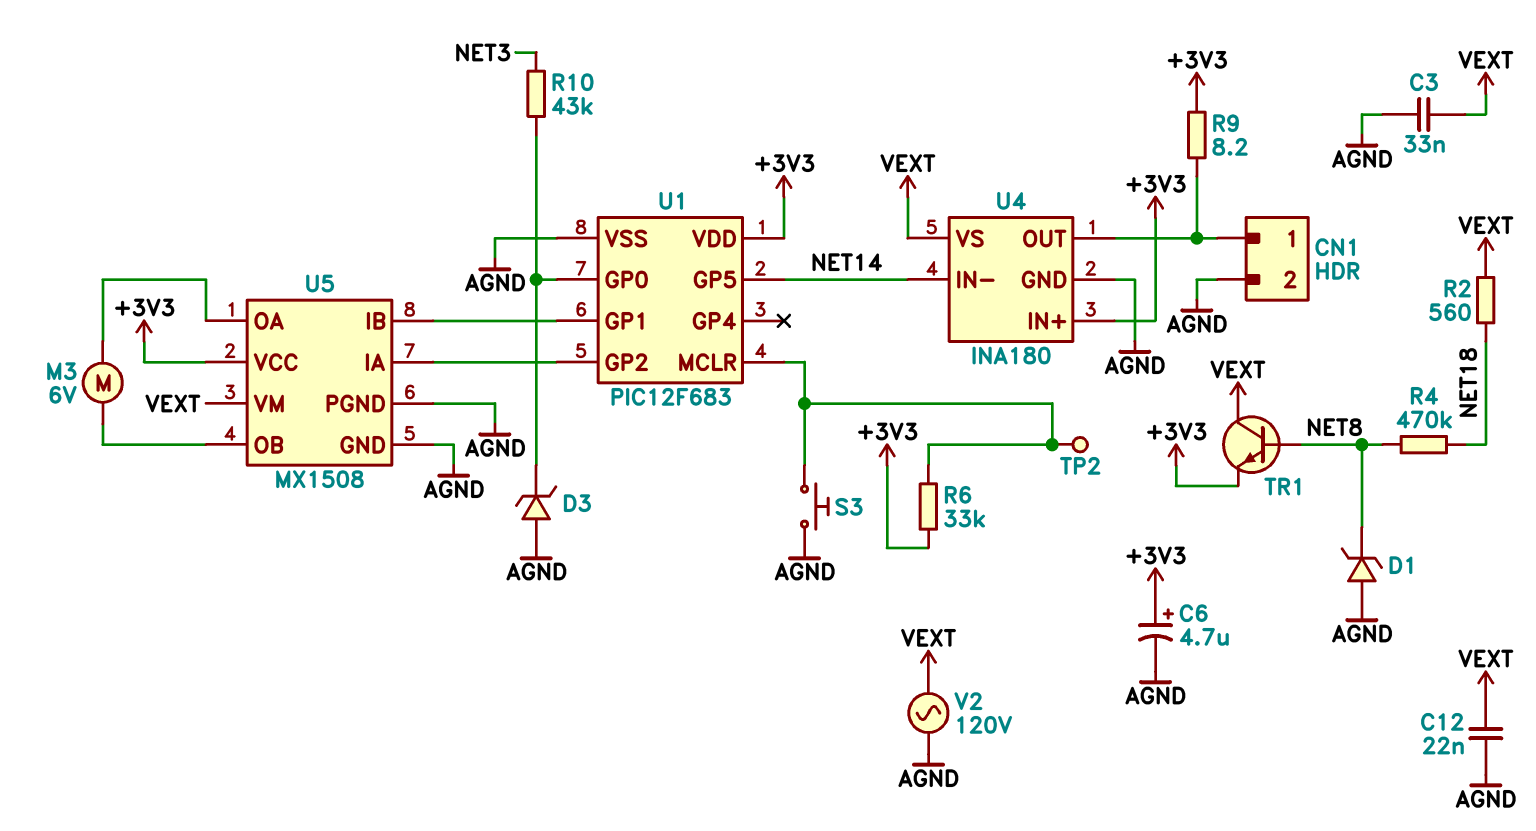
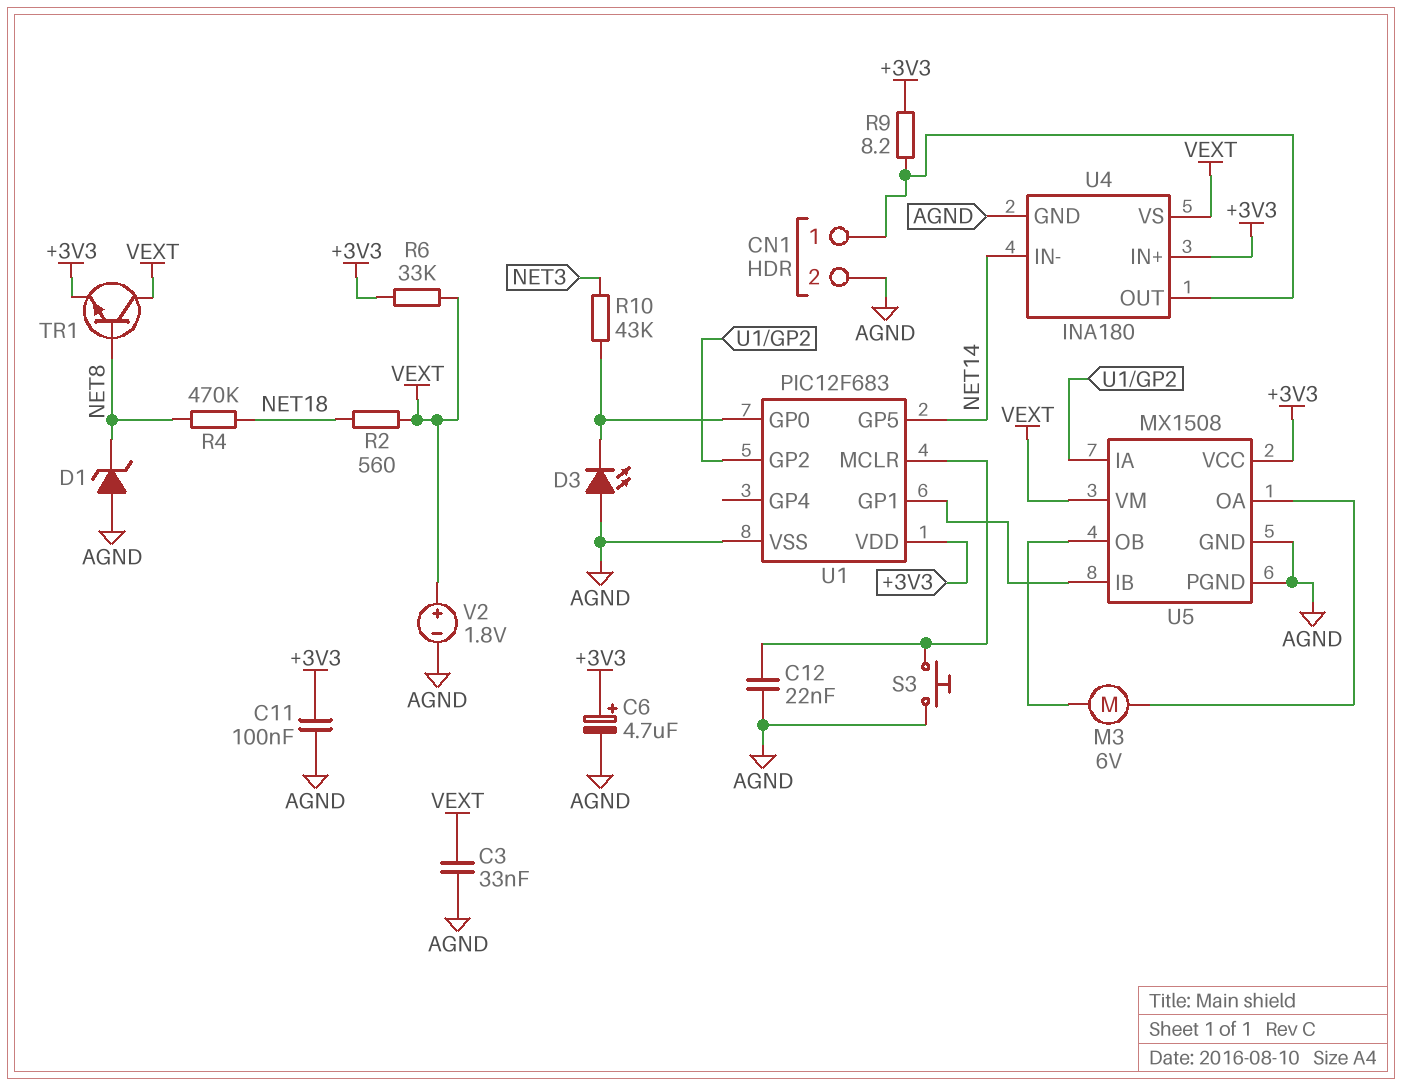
C11: none -> 100nF (+3V3, AGND)
C12: 22nF (AGND, VEXT) -> 22nF (AGND, U1/MCLR)
D3: zener (A AGND, K U1/GP0) -> LED (A AGND, K U1/GP0)
R6: 33k (+3V3, U1/MCLR) -> 33k (+3V3, VEXT)
TP2: test point (U1/MCLR) -> none
V2: AC 120V (AGND, VEXT) -> 1.8V (plus VEXT, minus AGND)

